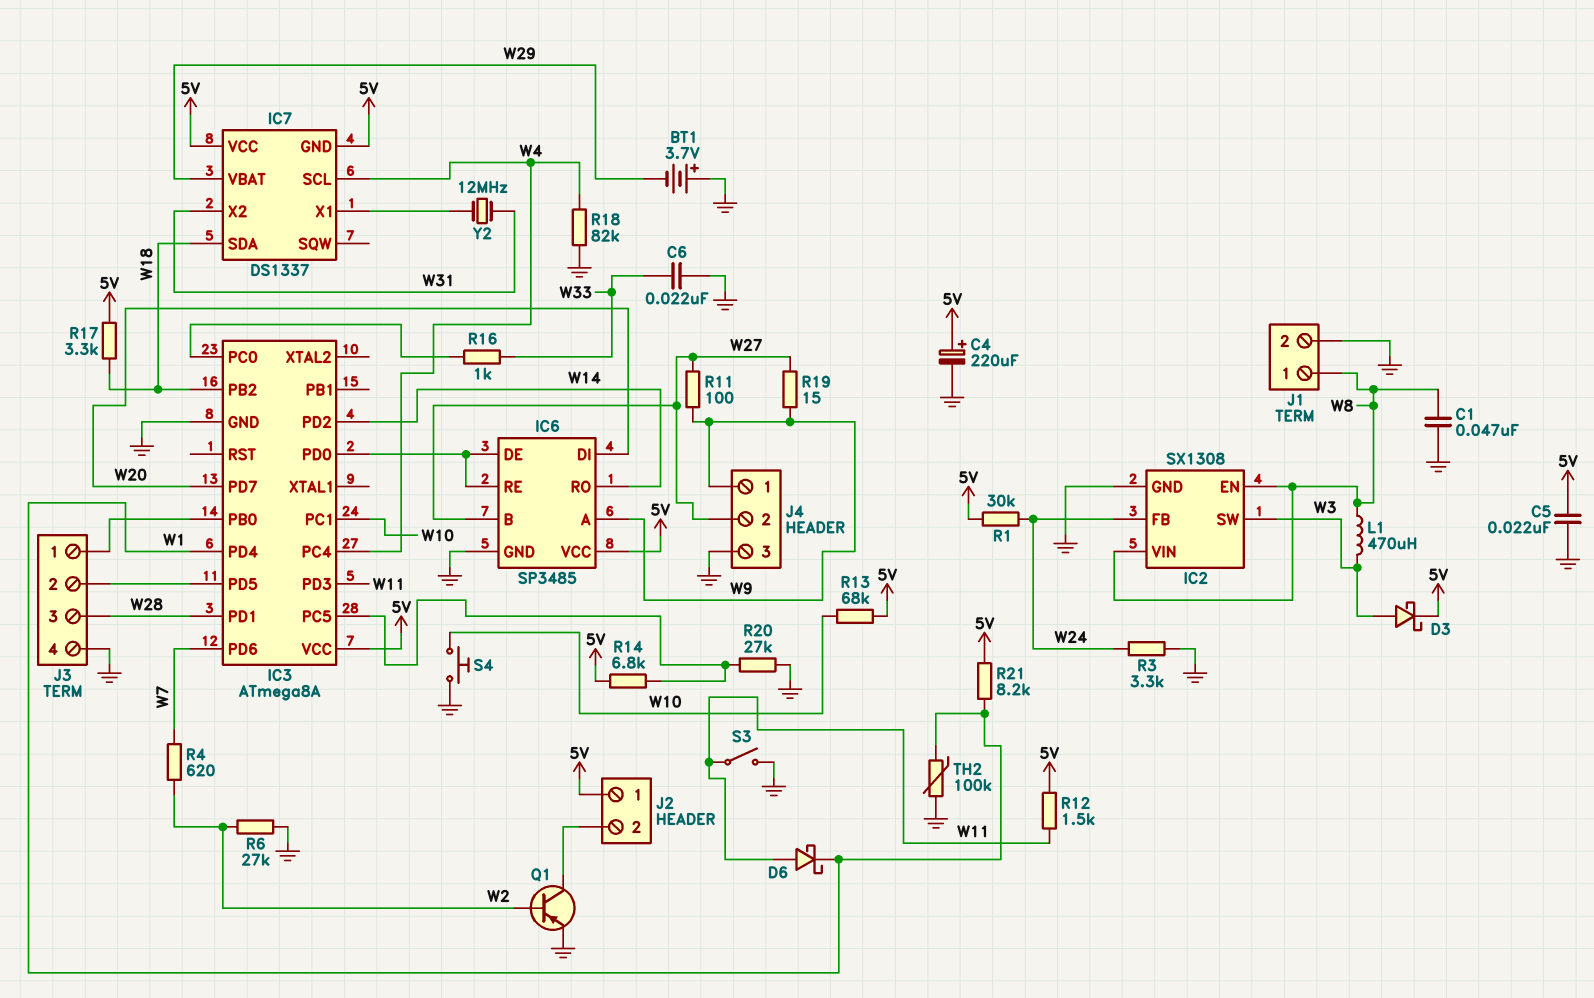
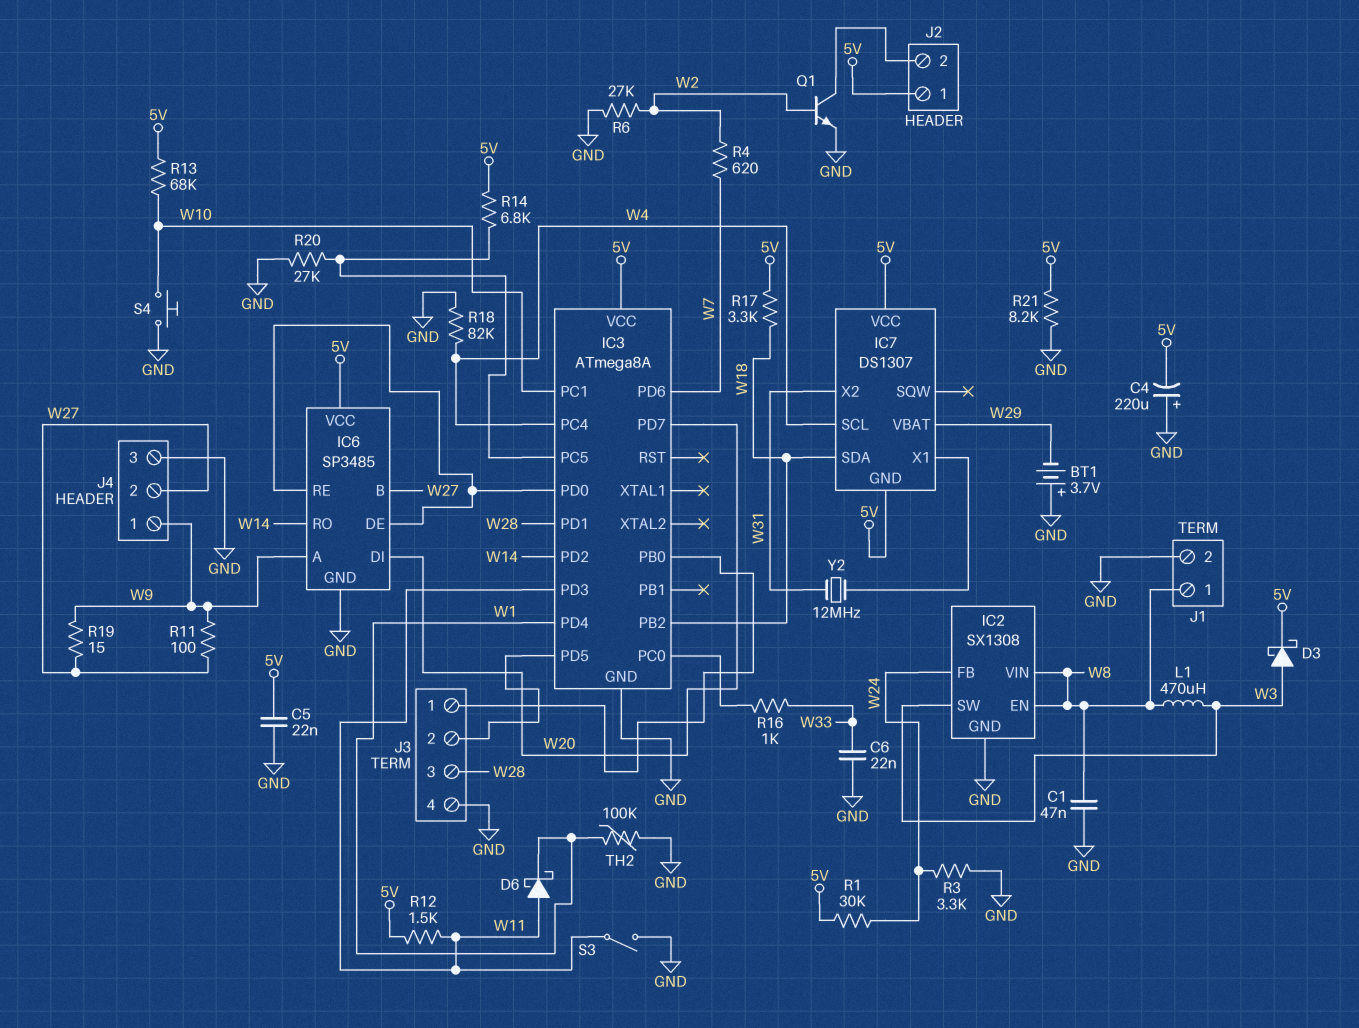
C4: 220uF (plus 5V, minus GND) -> 220uF (plus GND, minus 5V)
IC7: DS1337 -> DS1307
Q1: PNP (B W2, C J2/2, E GND) -> NPN (B W2, C J2/2, E GND)
R21: 8.2k (5V, W1) -> 8.2k (5V, GND)

